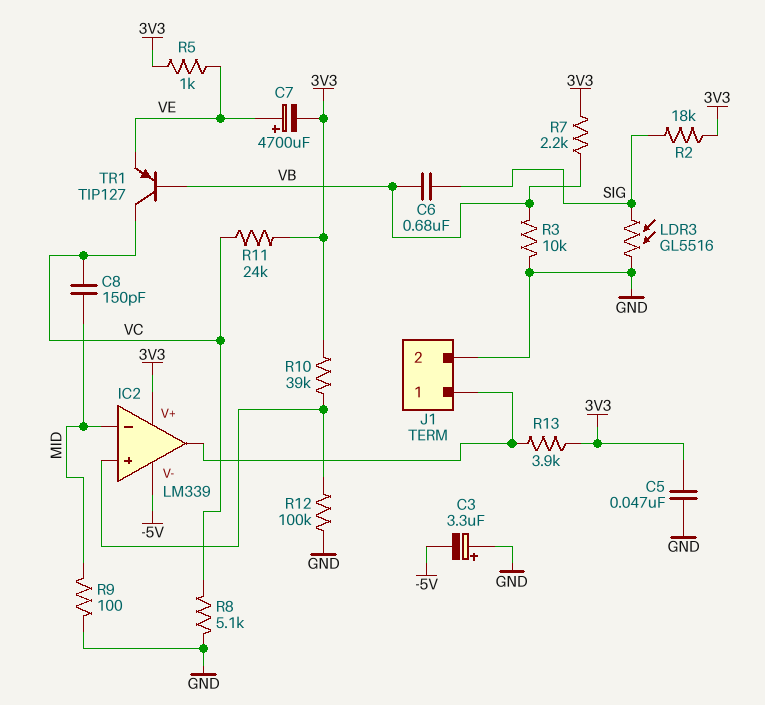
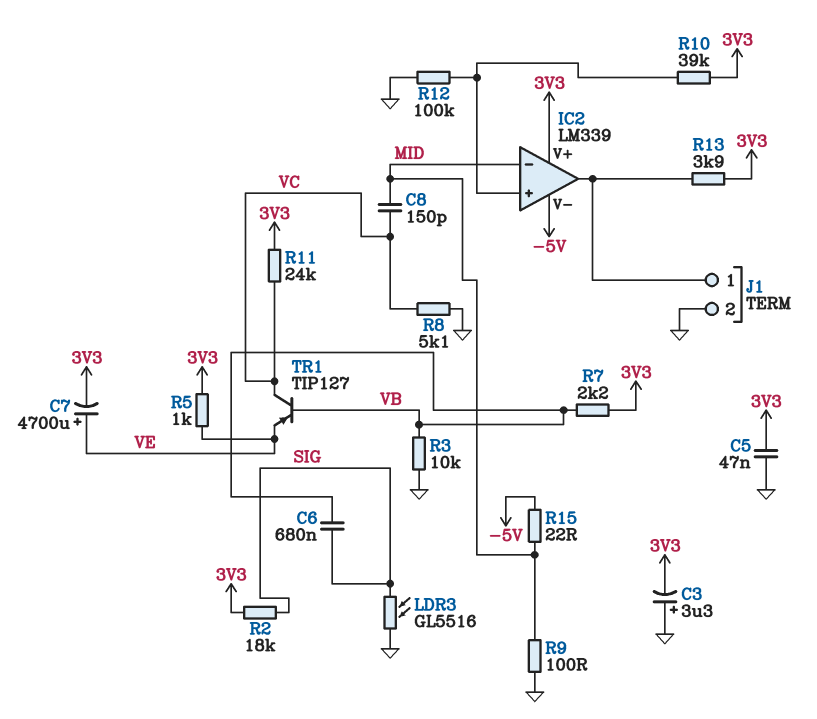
C3: 3.3uF (plus GND, minus -5V) -> 3.3uF (plus GND, minus 3V3)
R15: none -> 22 (-5V, MID)

